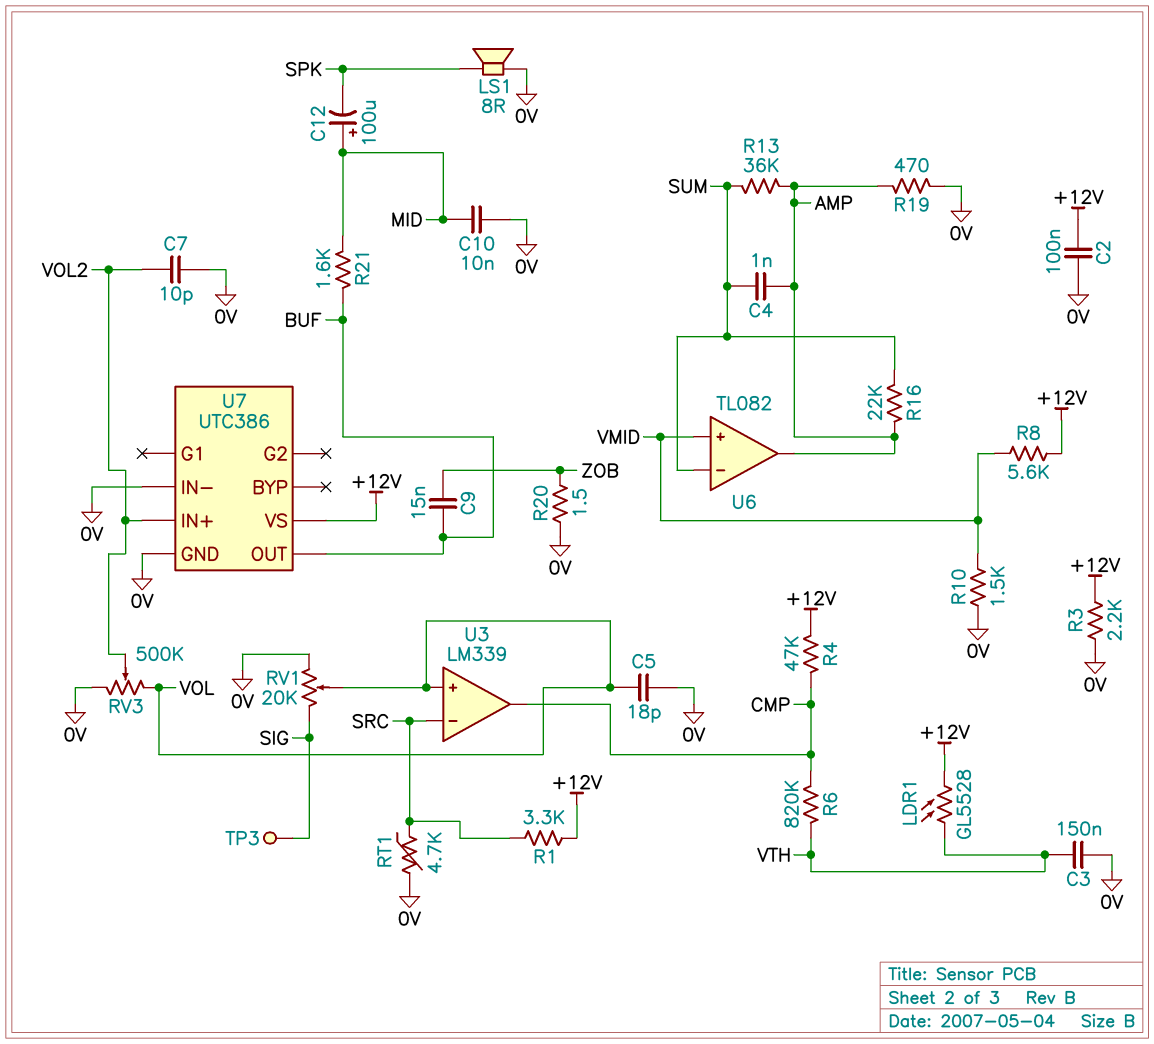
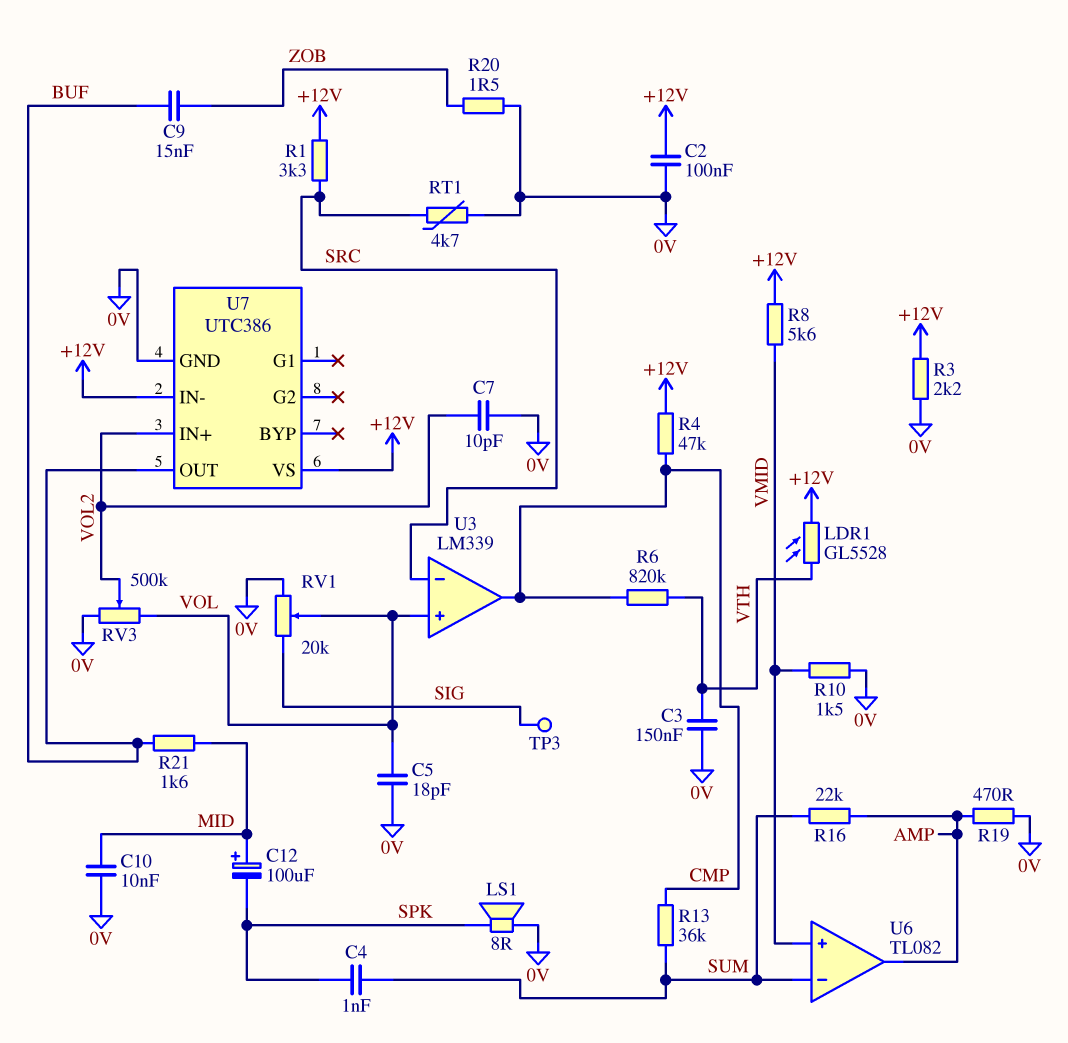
C4: 1nF (AMP, SUM) -> 1nF (SPK, SUM)
R13: 36k (AMP, SUM) -> 36k (CMP, SUM)
U7 pin IN-: 0V -> +12V

